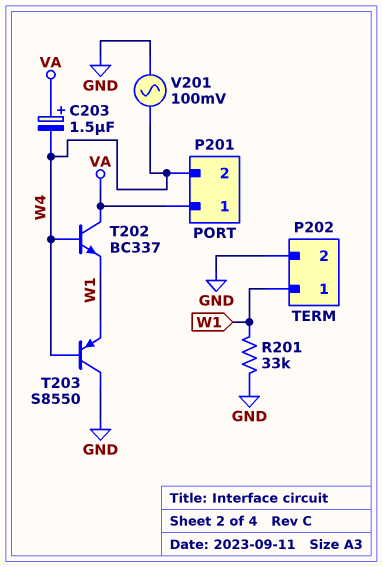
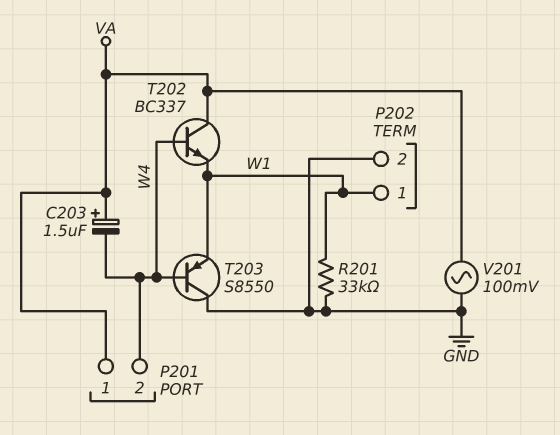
V201: AC 100mV (GND, W4) -> AC 100mV (GND, VA)

